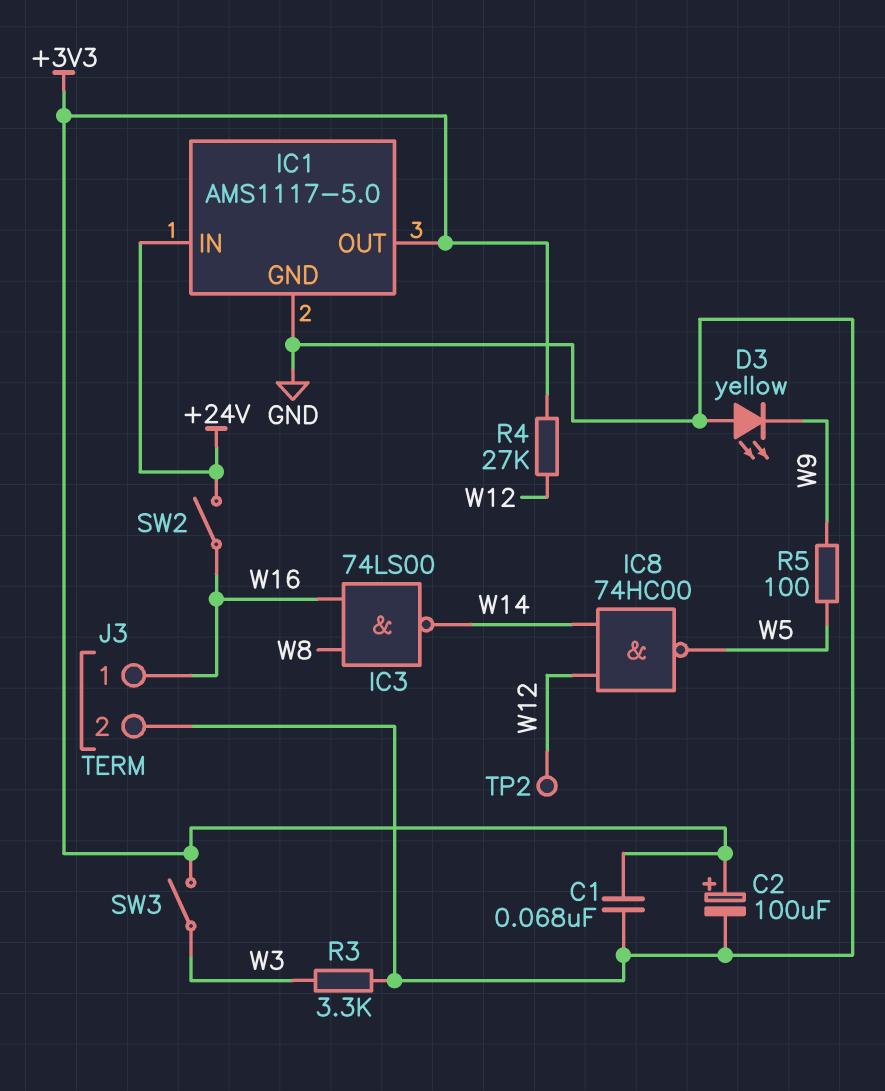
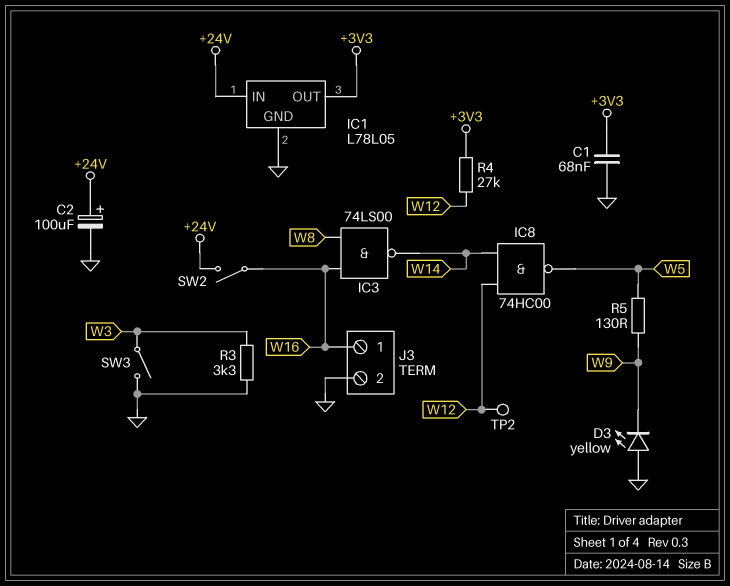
C2: 100uF (plus +3V3, minus GND) -> 100uF (plus +24V, minus GND)
IC1: AMS1117-5.0 -> L78L05
R5: 100 (W5, W9) -> 130 (W5, W9)
SW3: switch (+3V3, W3) -> switch (GND, W3)

